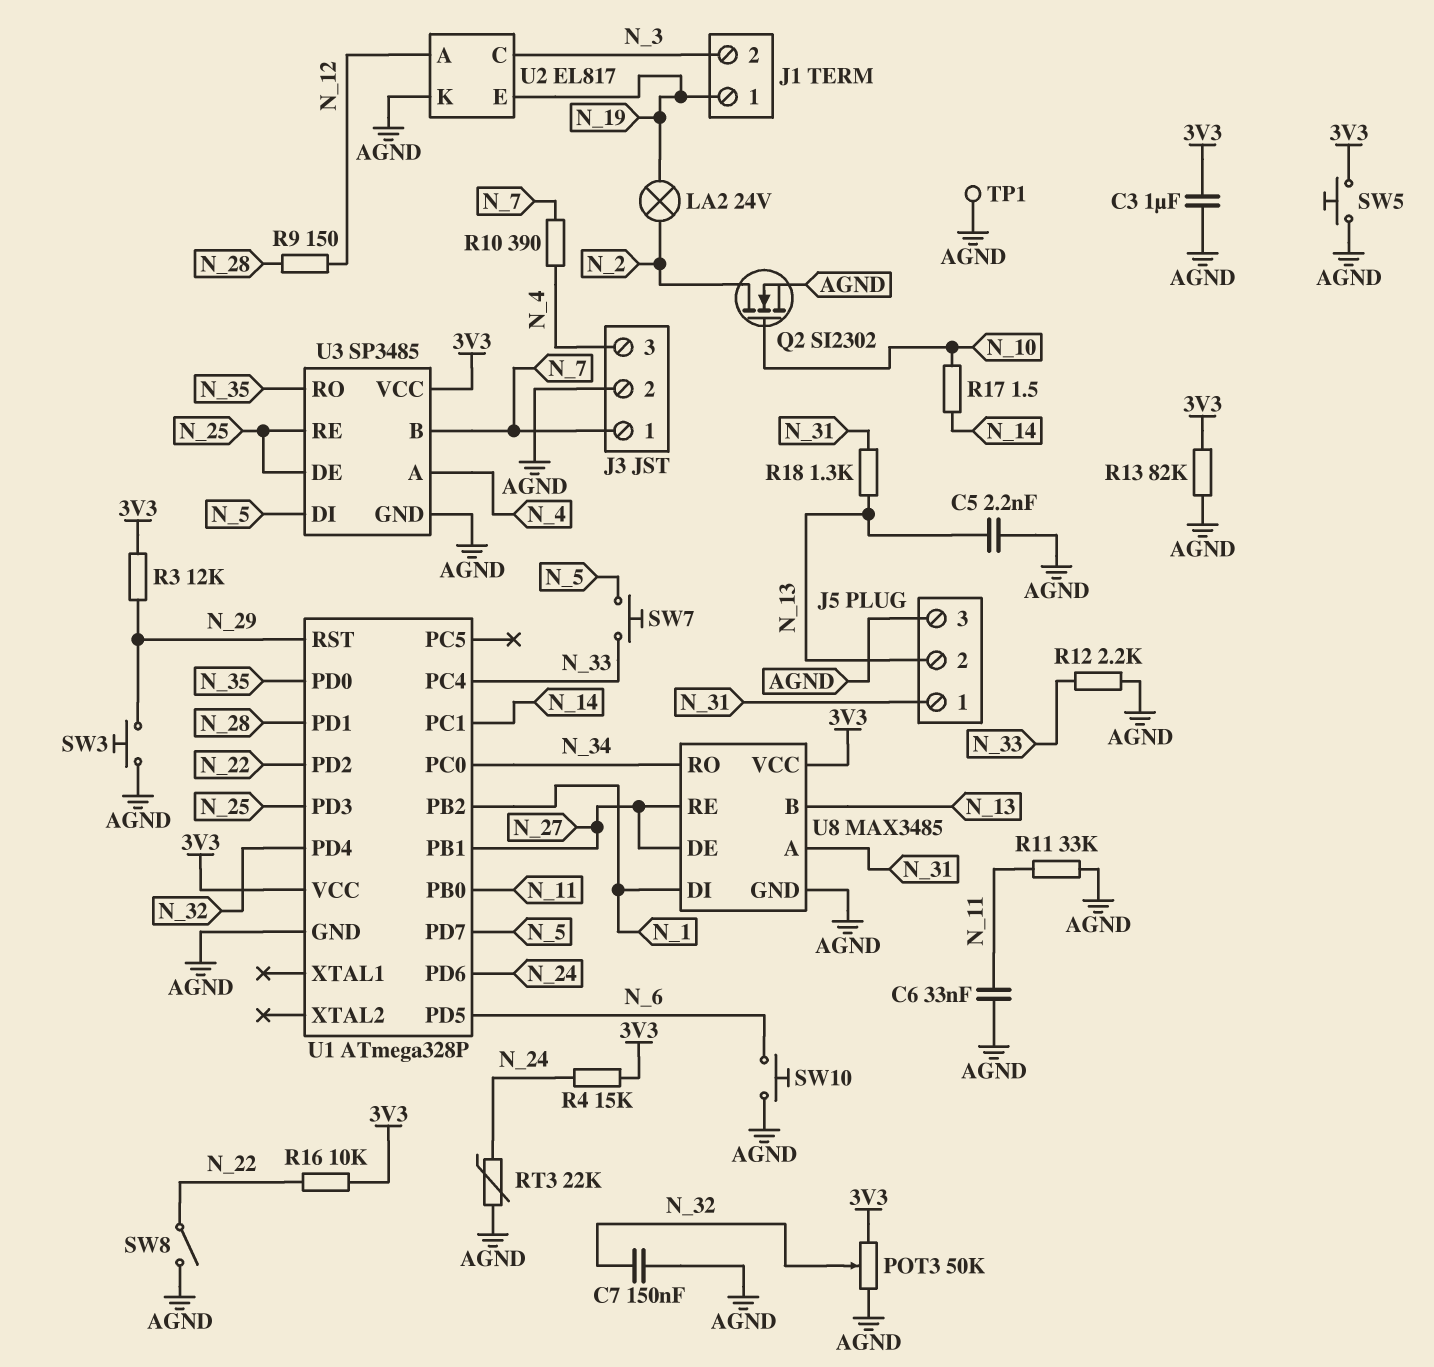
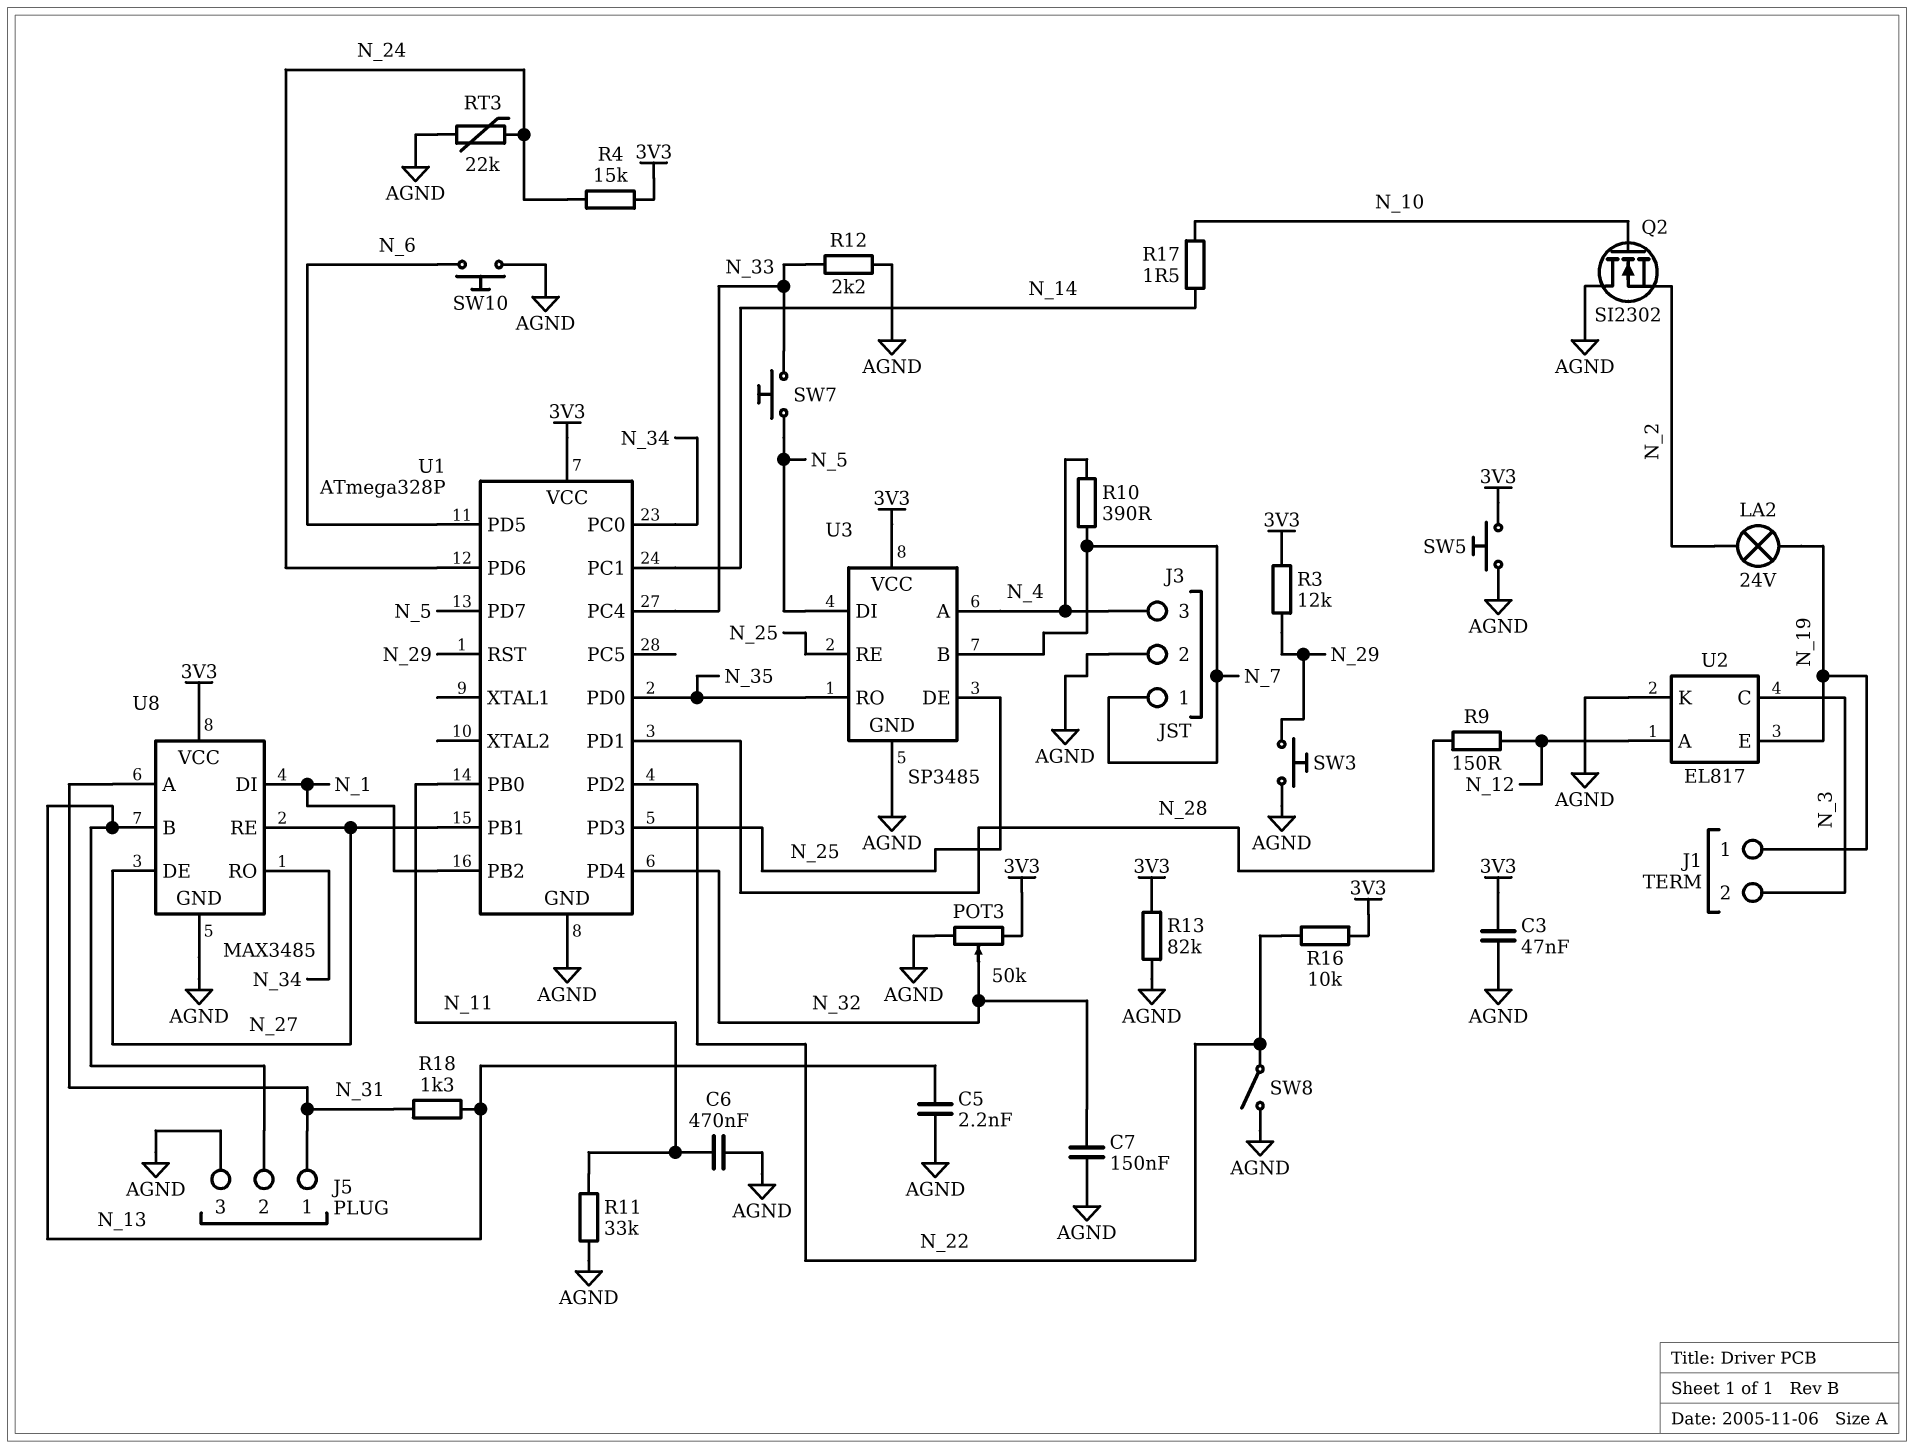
C3: 1uF (3V3, AGND) -> 47nF (3V3, AGND)
C6: 33nF (AGND, N_11) -> 470nF (AGND, N_11)
Q2: NMOS SI2302 (G N_10, D N_2, S AGND) -> NMOS SI2302 (G N_10, D AGND, S N_2)
TP1: test point (AGND) -> none

